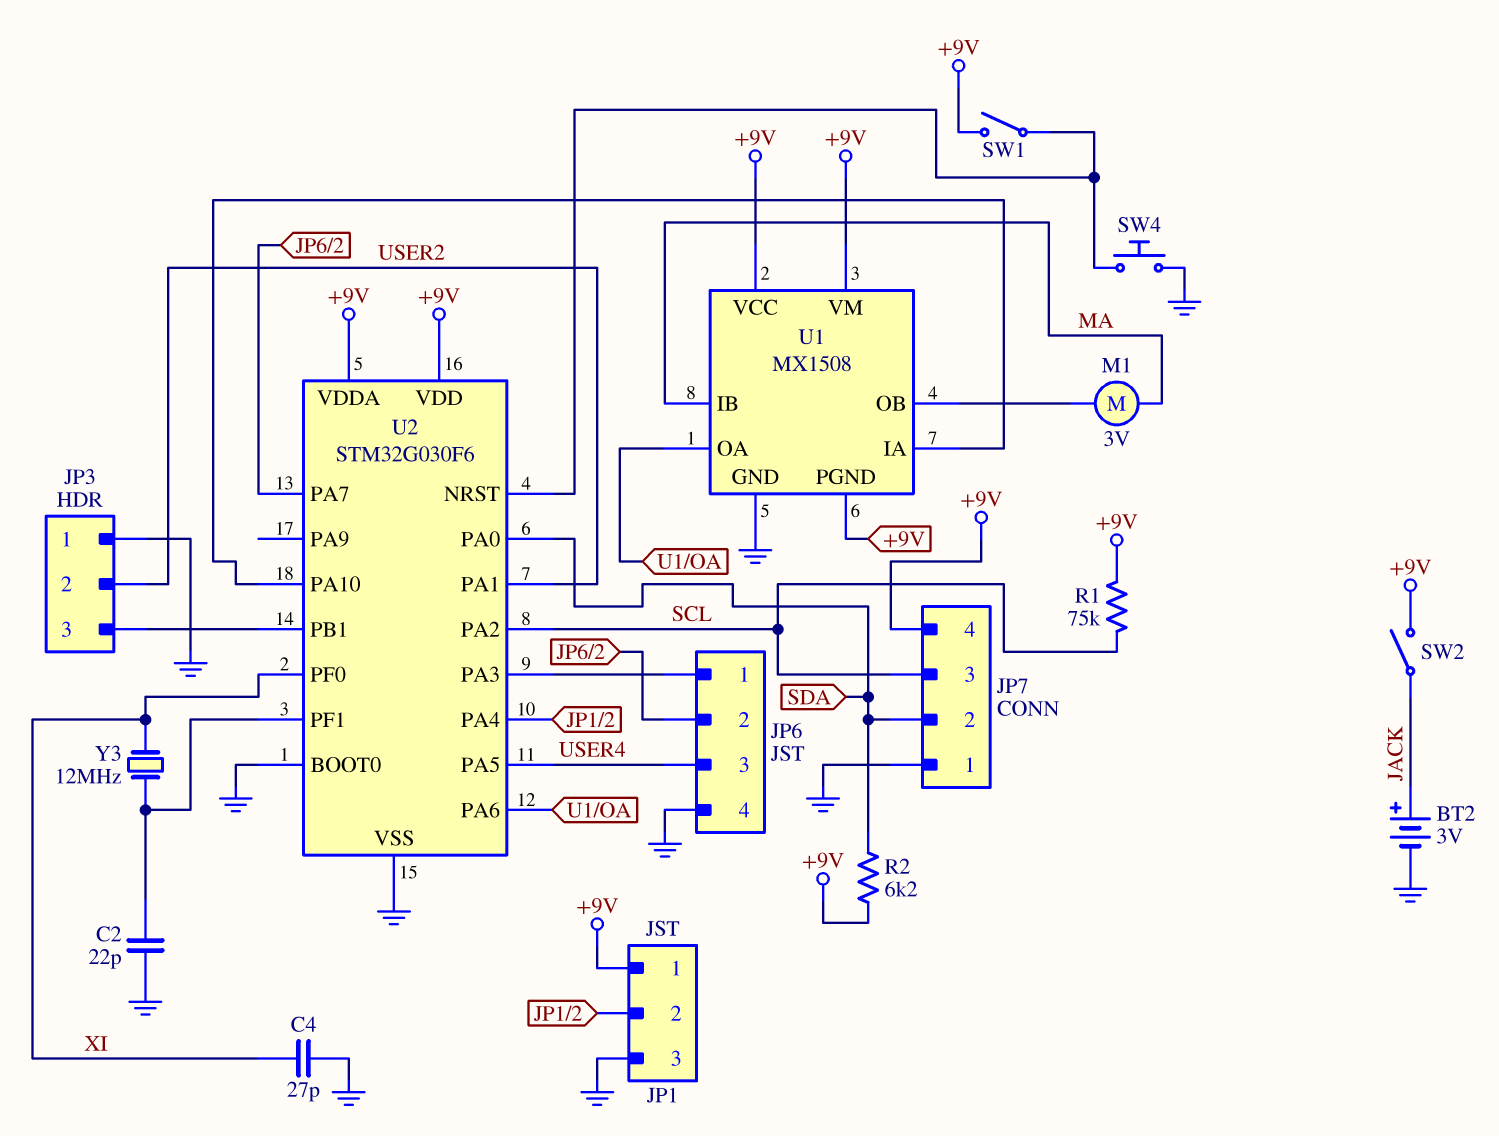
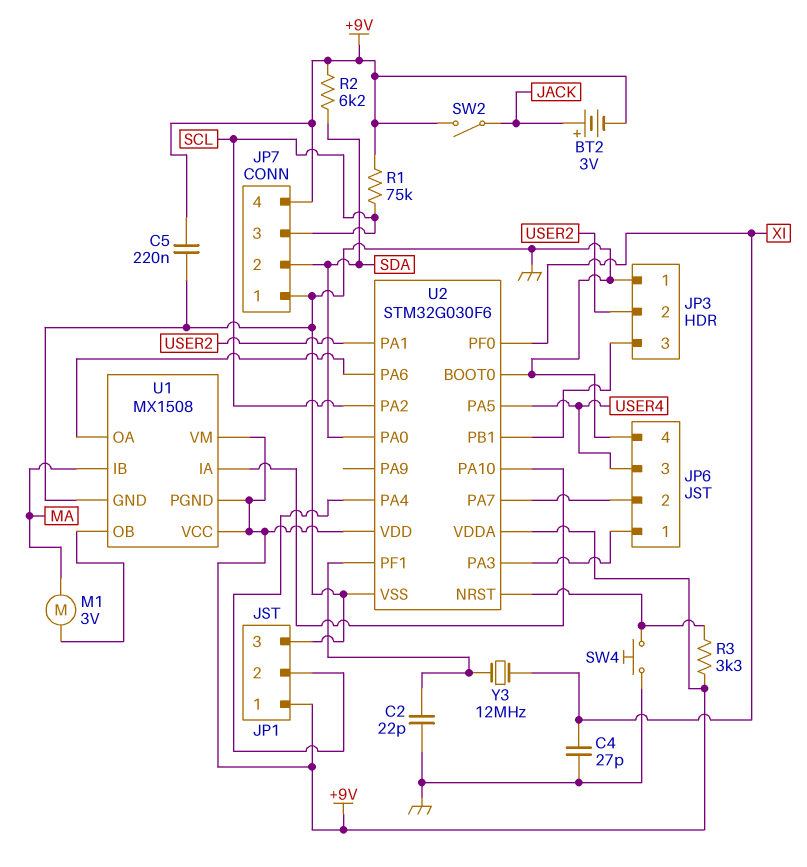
BT2: 3V (plus JACK, minus GND) -> 3V (plus JACK, minus +9V)
C5: none -> 220nF (+9V, GND)
R3: none -> 3.3k (+9V, U2/NRST)
SW1: switch (+9V, U2/NRST) -> none

